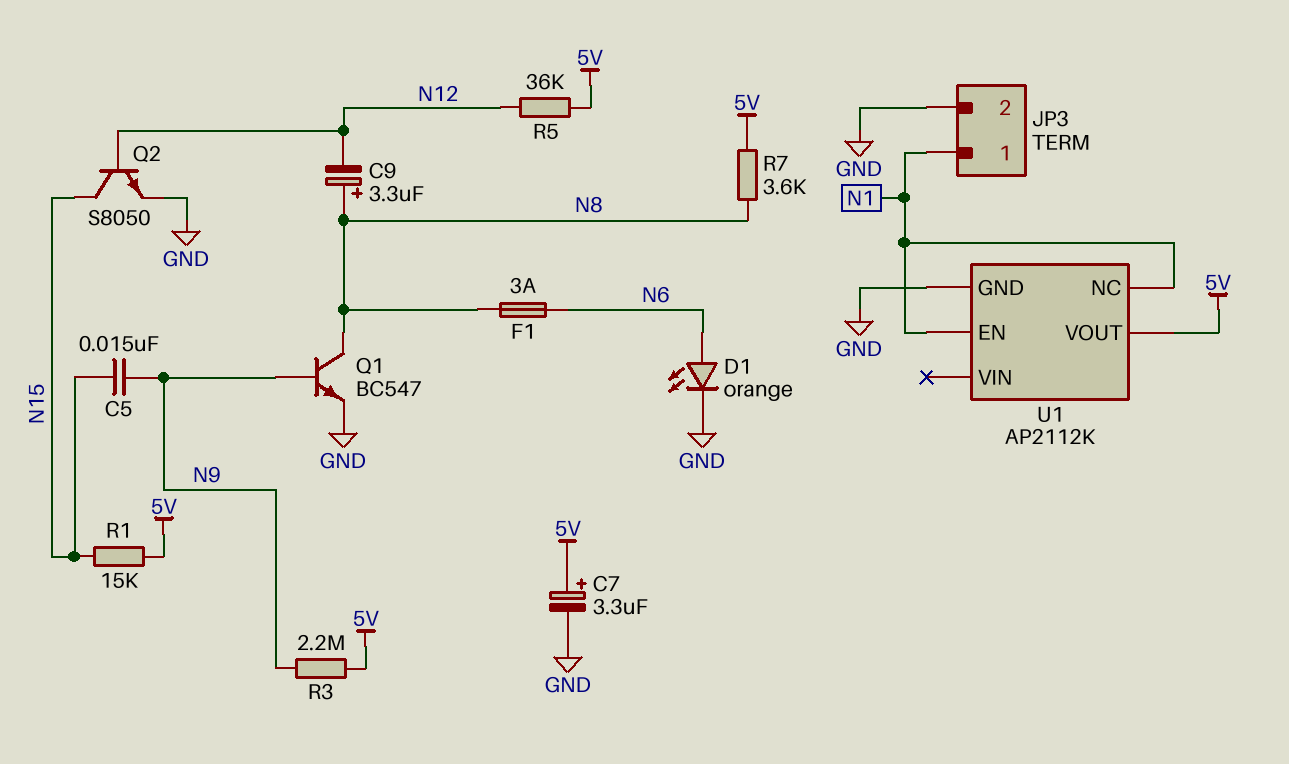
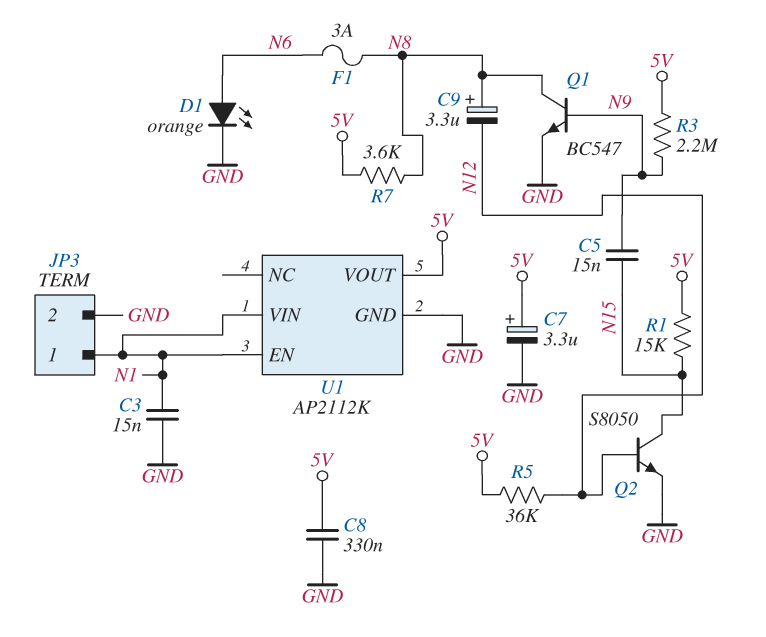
C3: none -> 15nF (GND, N1)
C8: none -> 330nF (5V, GND)
U1 pin NC: N1 -> none
U1 pin VIN: none -> N1

